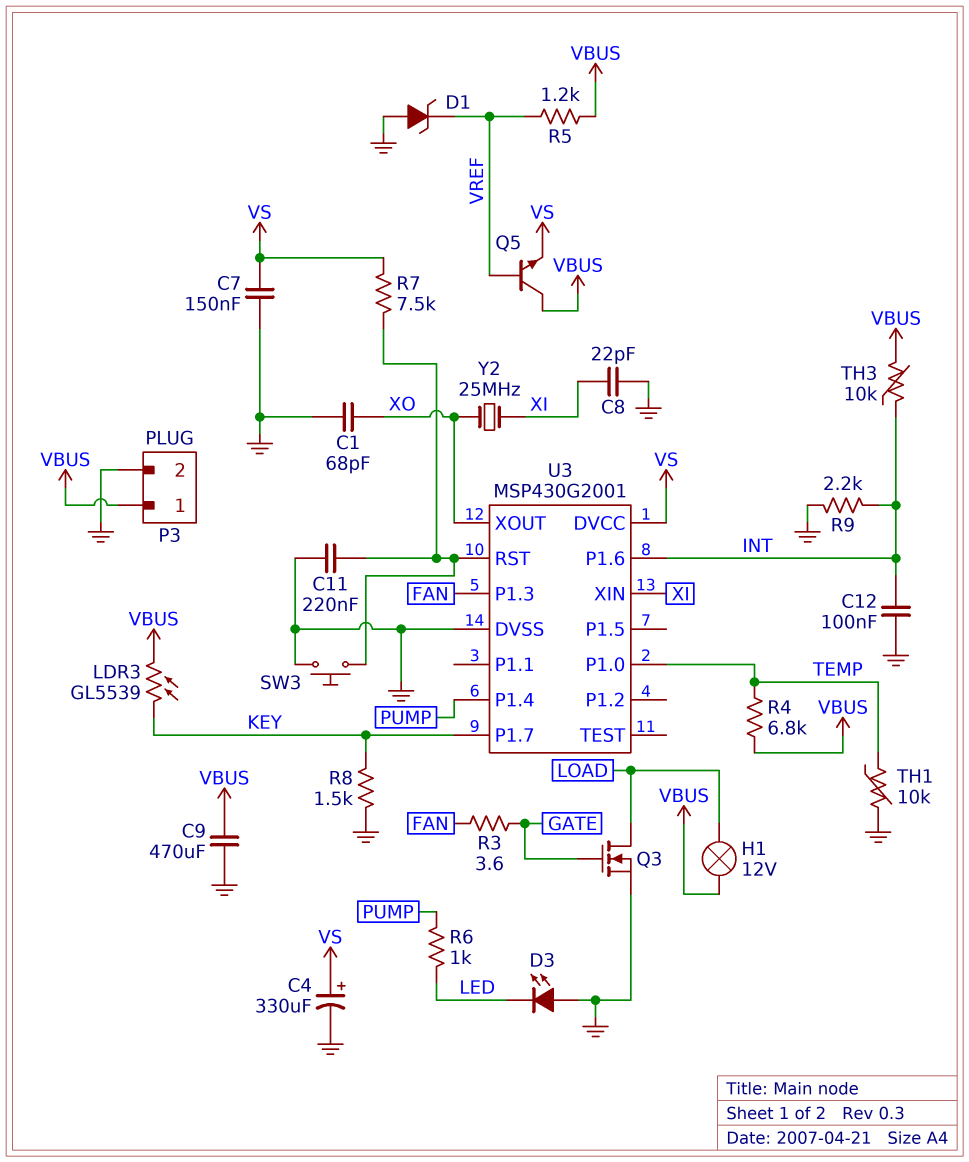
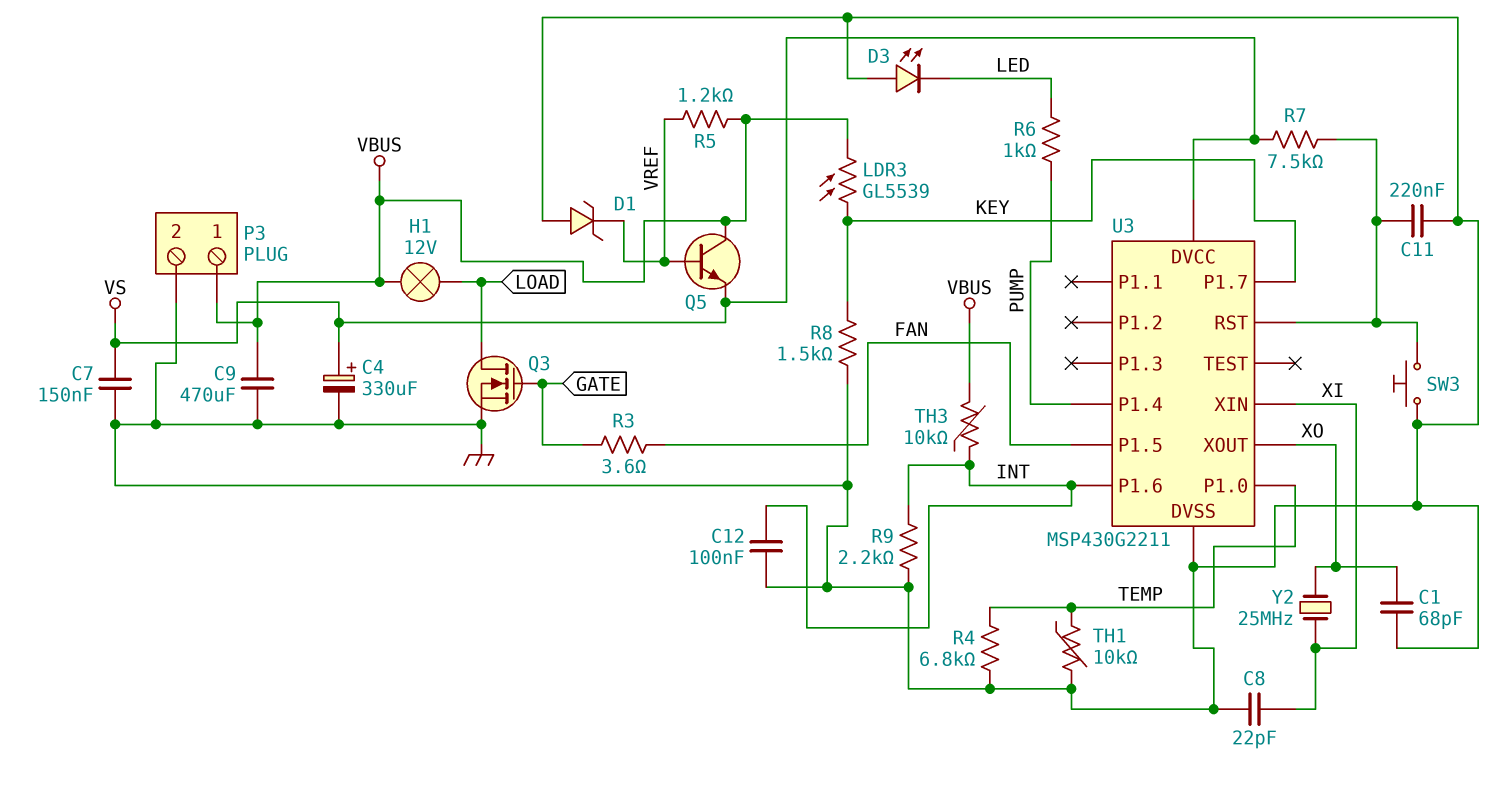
R4: 6.8k (TEMP, VBUS) -> 6.8k (GND, TEMP)
U3: MSP430G2001 -> MSP430G2211
U3 pin P1.3: FAN -> none
U3 pin P1.5: none -> FAN

